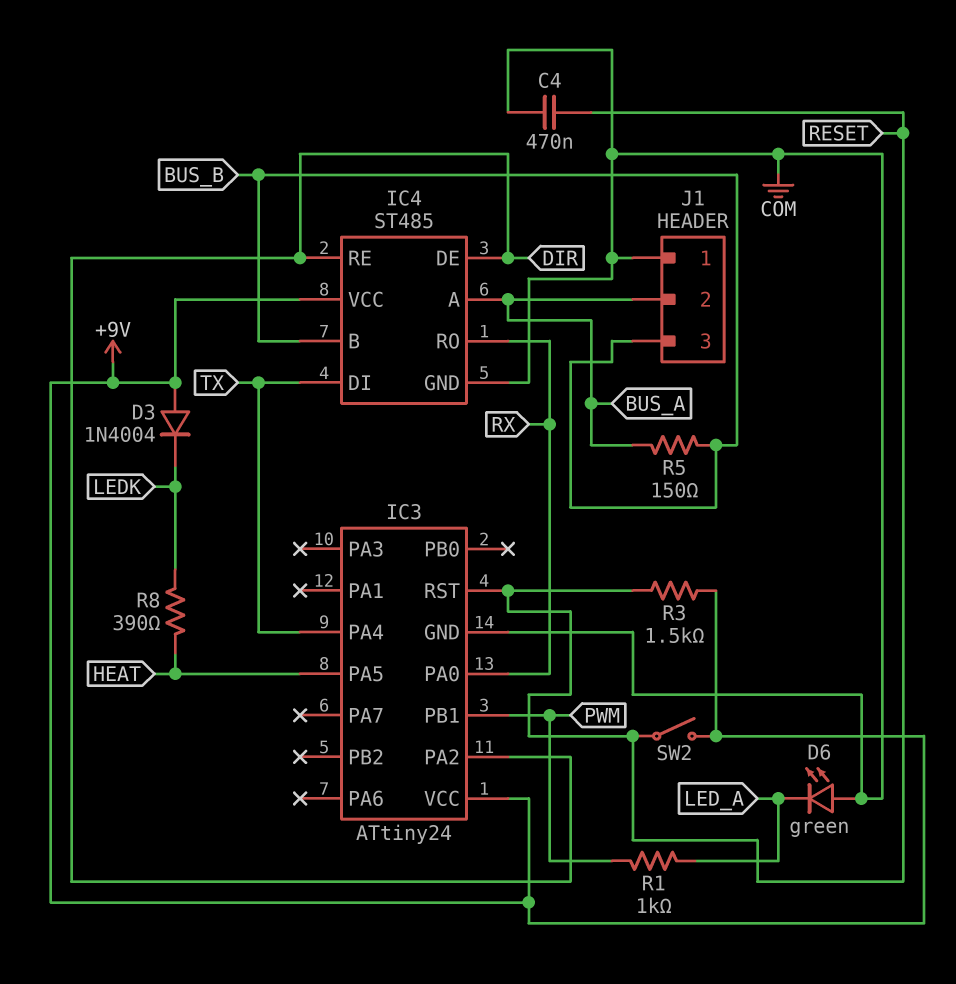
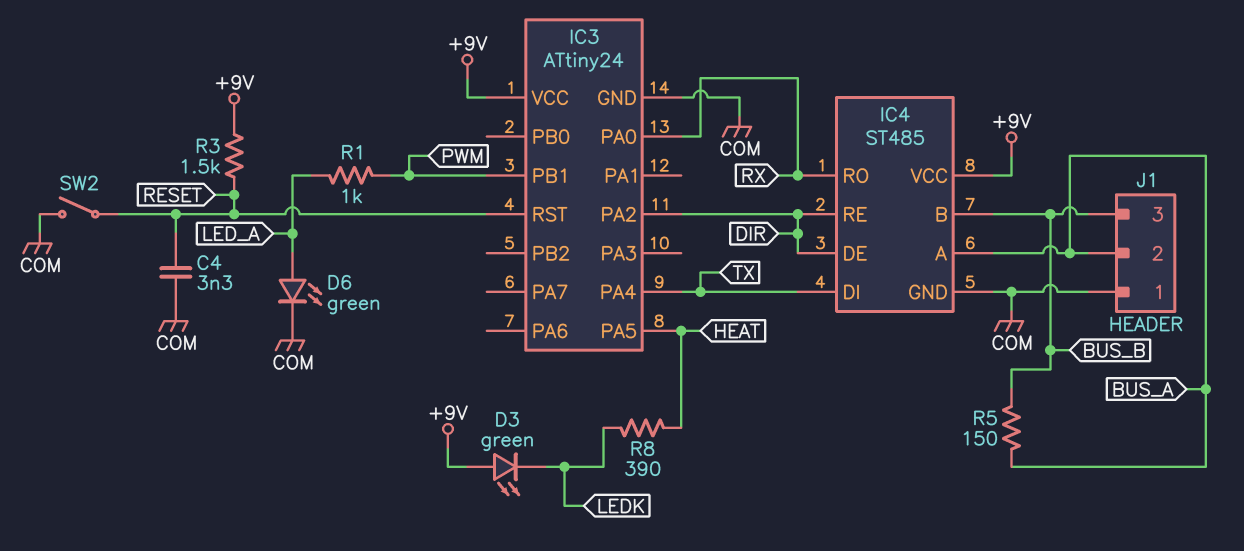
C4: 470nF (COM, RESET) -> 3.3nF (COM, RESET)
D3: diode 1N4004 (A +9V, K LEDK) -> LED green (A +9V, K LEDK)
D6: LED green (A COM, K LED_A) -> LED green (A LED_A, K COM)
SW2: switch (+9V, RESET) -> switch (COM, RESET)

